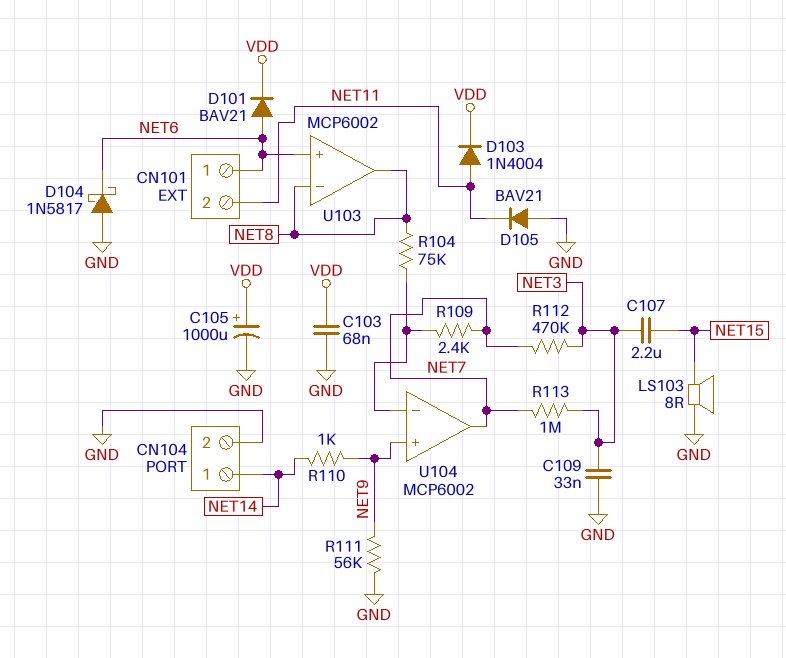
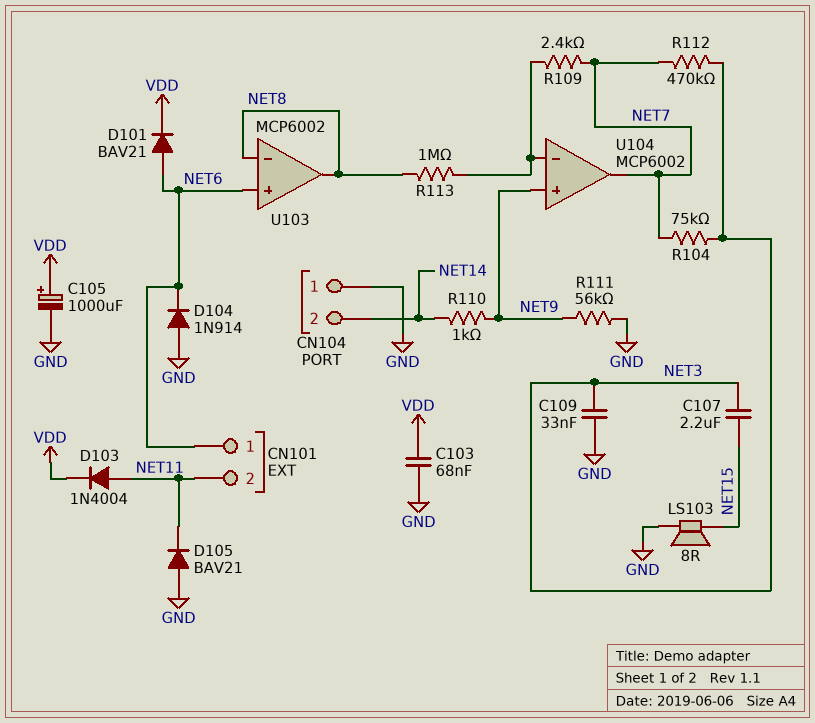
CN104 pin 1: NET14 -> GND
CN104 pin 2: GND -> NET14
D104: schottky 1N5817 (A GND, K NET6) -> diode 1N914 (A GND, K NET6)
R104: 75k (NET8, U104/in-) -> 75k (NET3, NET7)
R113: 1M (NET3, NET7) -> 1M (NET8, U104/in-)

